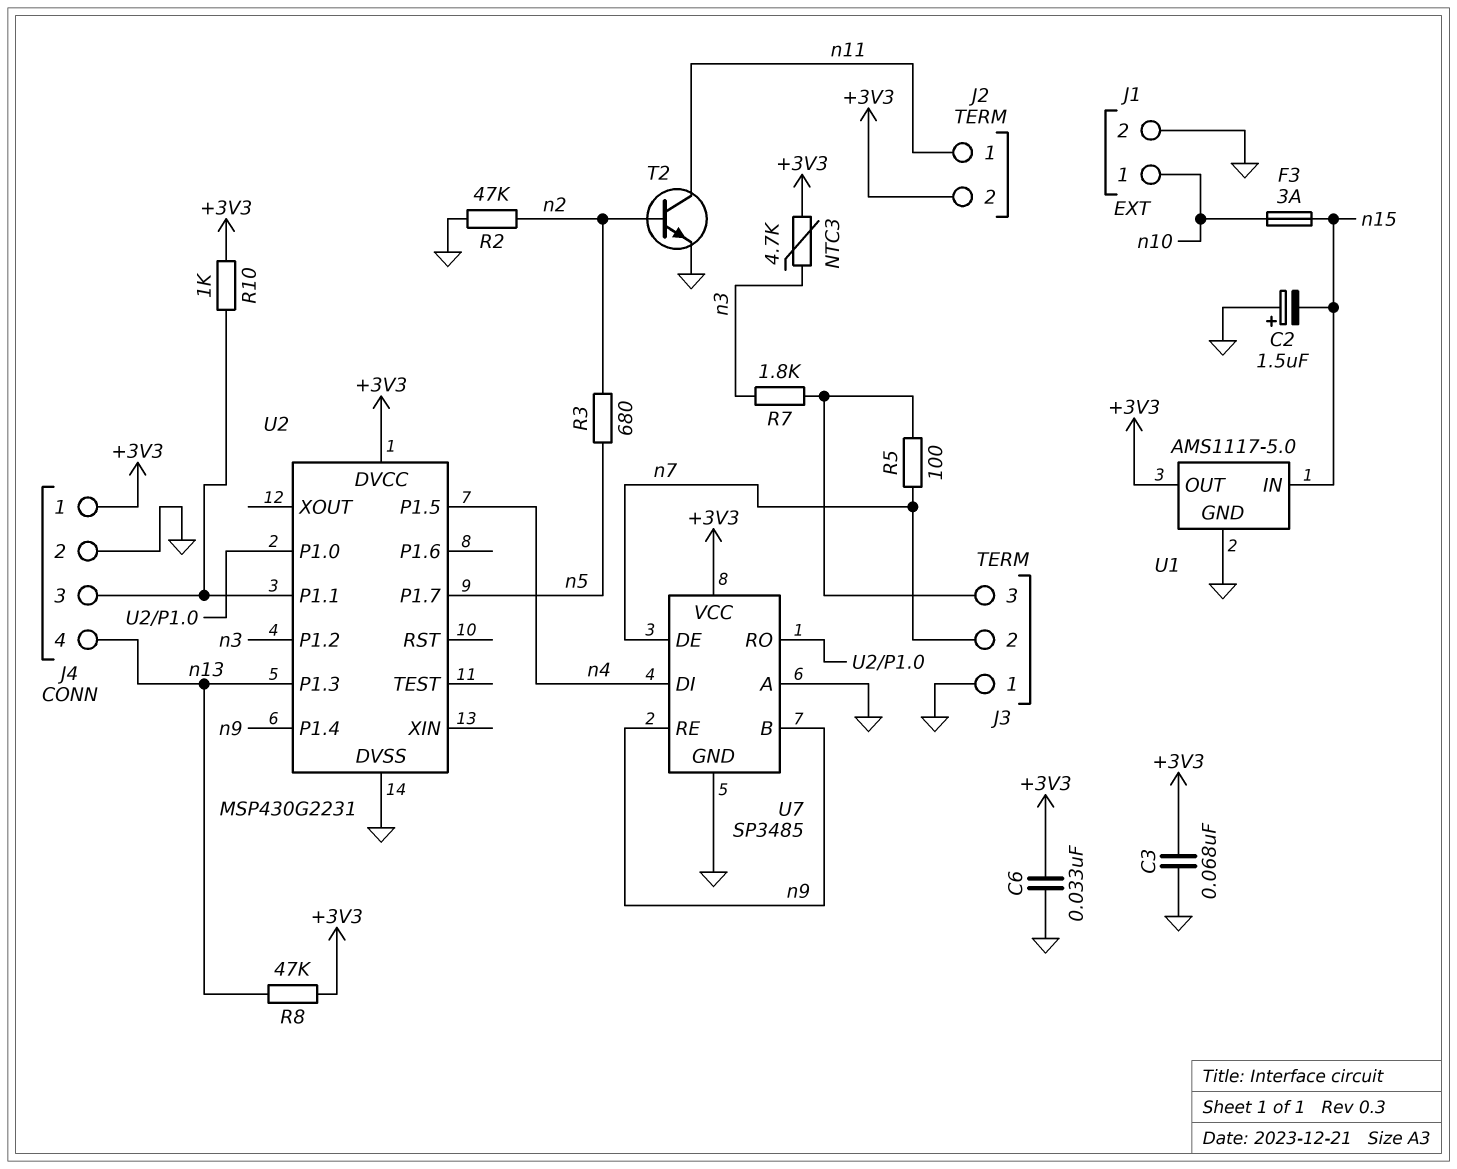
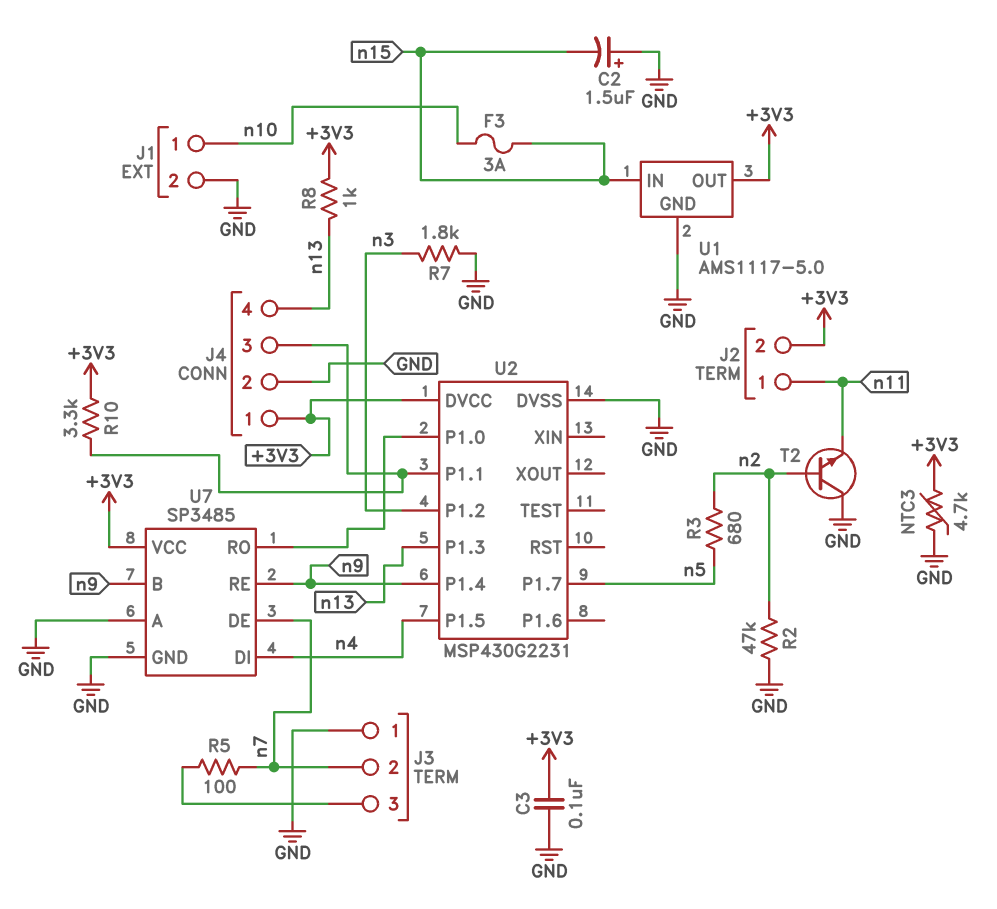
C3: 68nF (+3V3, GND) -> 100nF (+3V3, GND)
C6: 33nF (+3V3, GND) -> none
NTC3: 4.7k (+3V3, n3) -> 4.7k (+3V3, GND)
R7: 1.8k (J3/3, n3) -> 1.8k (GND, n3)
R8: 47k (+3V3, n13) -> 1k (+3V3, n13)
R10: 1k (+3V3, J4/3) -> 3.3k (+3V3, J4/3)
T2: NPN (B n2, C n11, E GND) -> NPN (B n2, C GND, E n11)

